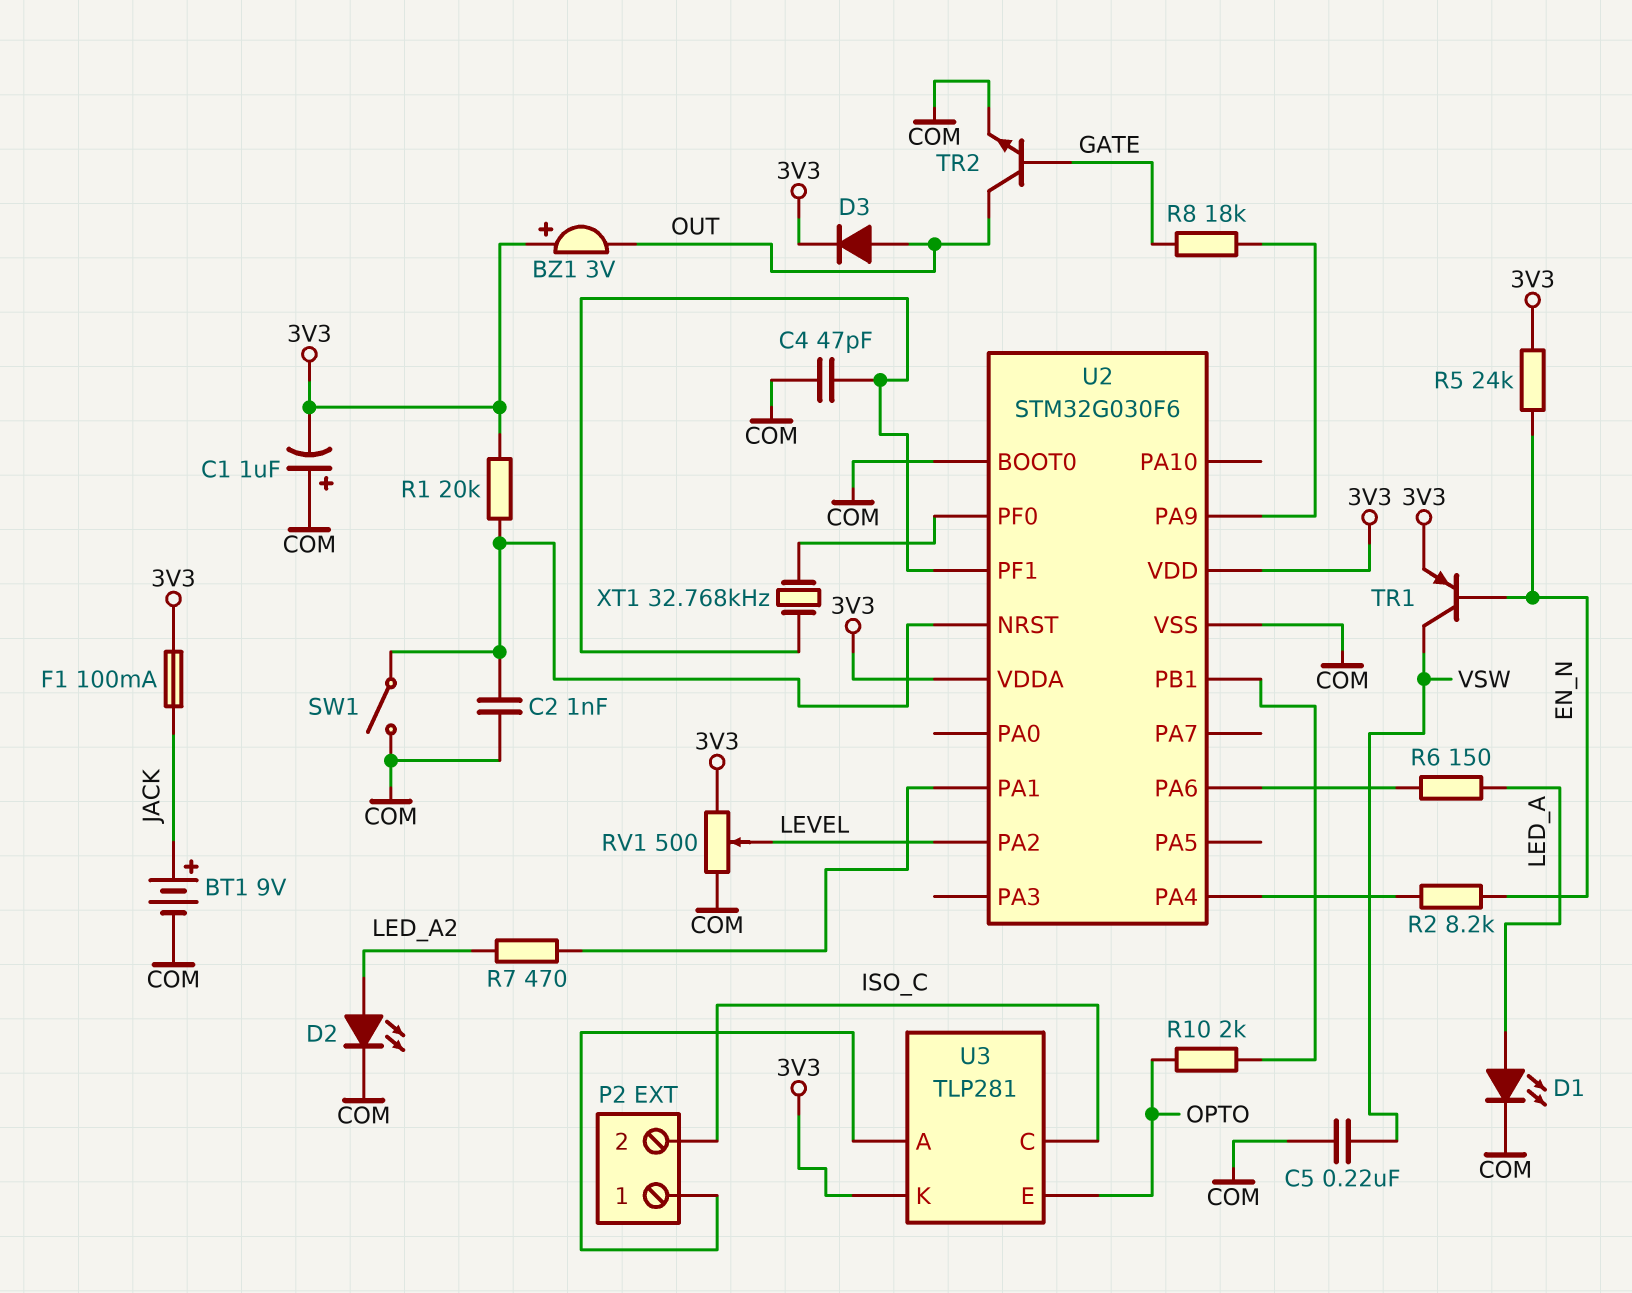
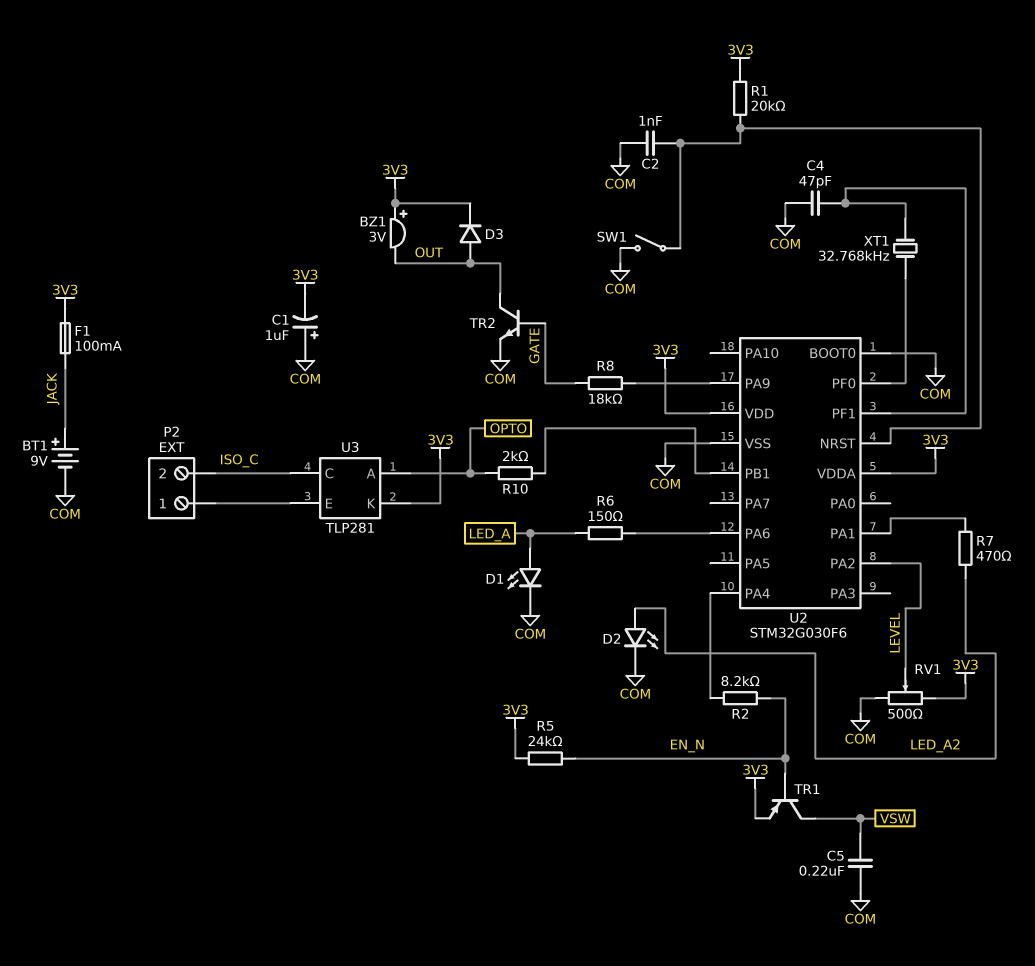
U3 pin A: P2/1 -> OPTO
U3 pin E: OPTO -> P2/1

